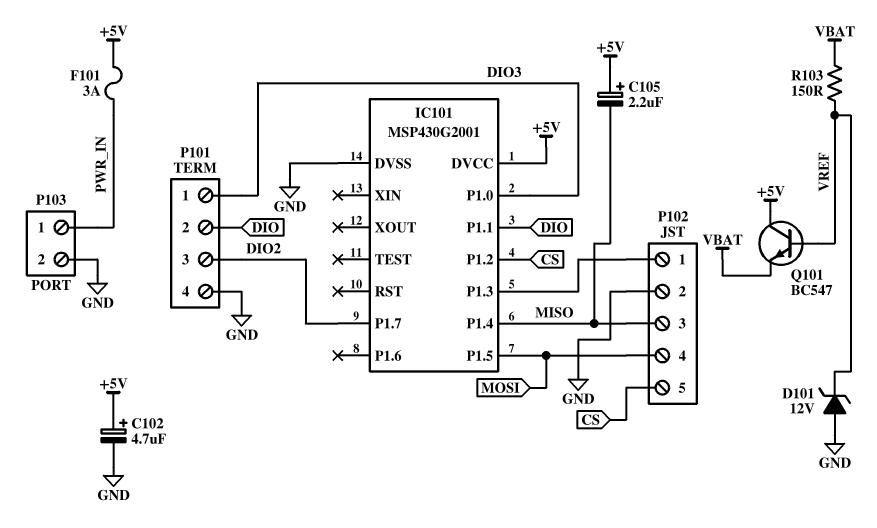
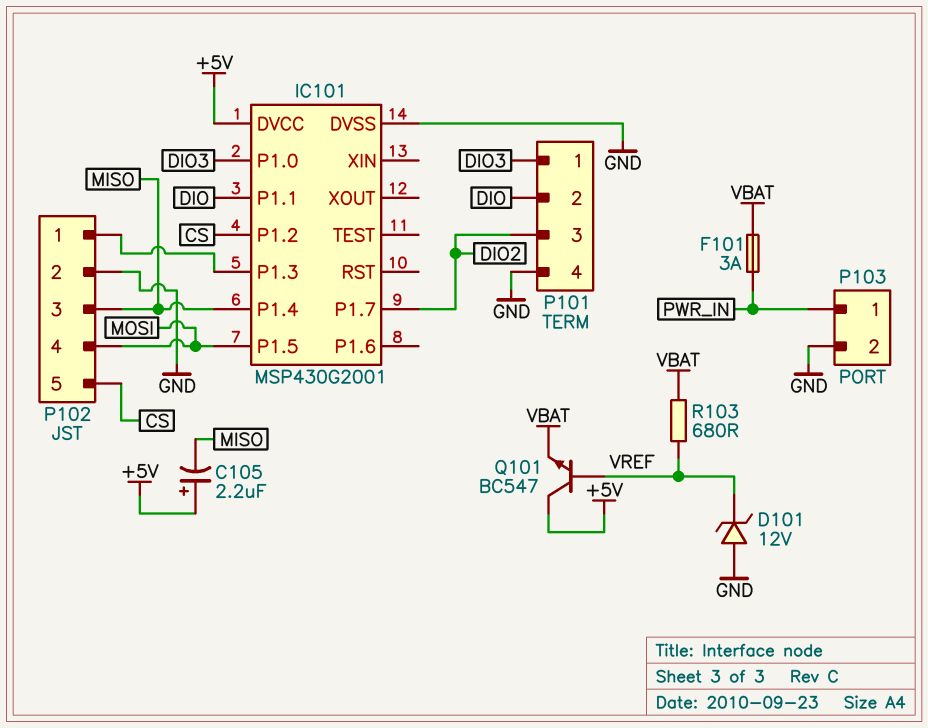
C102: 4.7uF (plus +5V, minus GND) -> none
F101: 3A (+5V, PWR_IN) -> 3A (PWR_IN, VBAT)
R103: 150 (VBAT, VREF) -> 680 (VBAT, VREF)

